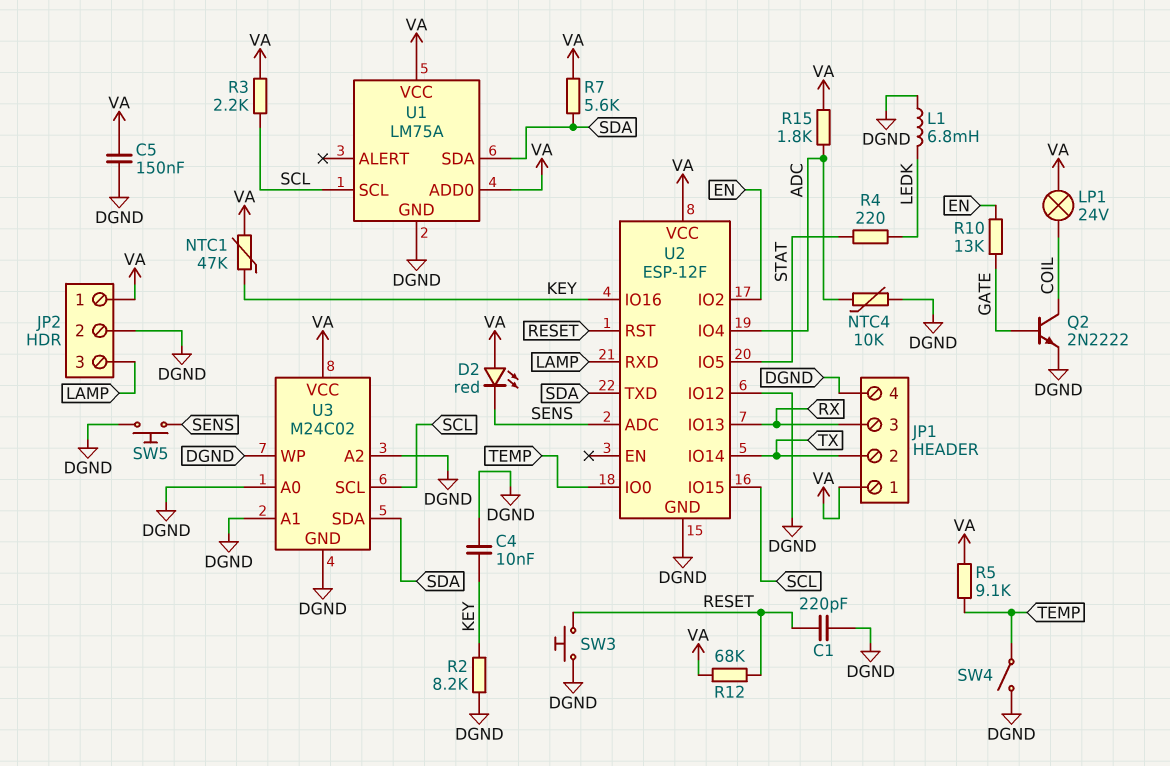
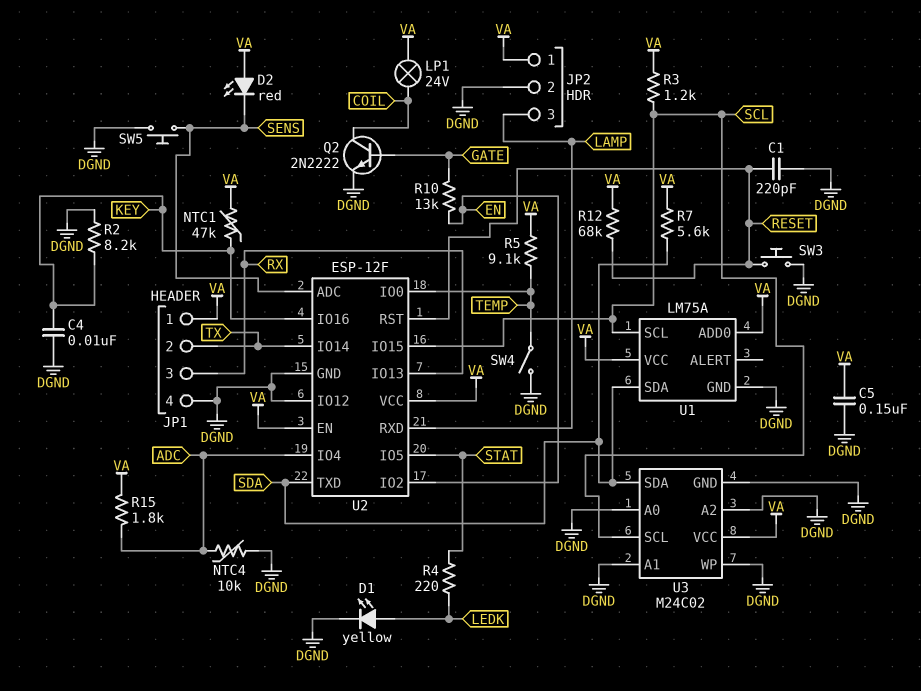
D1: none -> LED yellow (A LEDK, K DGND)
L1: 6.8mH (DGND, LEDK) -> none
R3: 2.2k (SCL, VA) -> 1.2k (SCL, VA)
U2 pin EN: none -> VA

